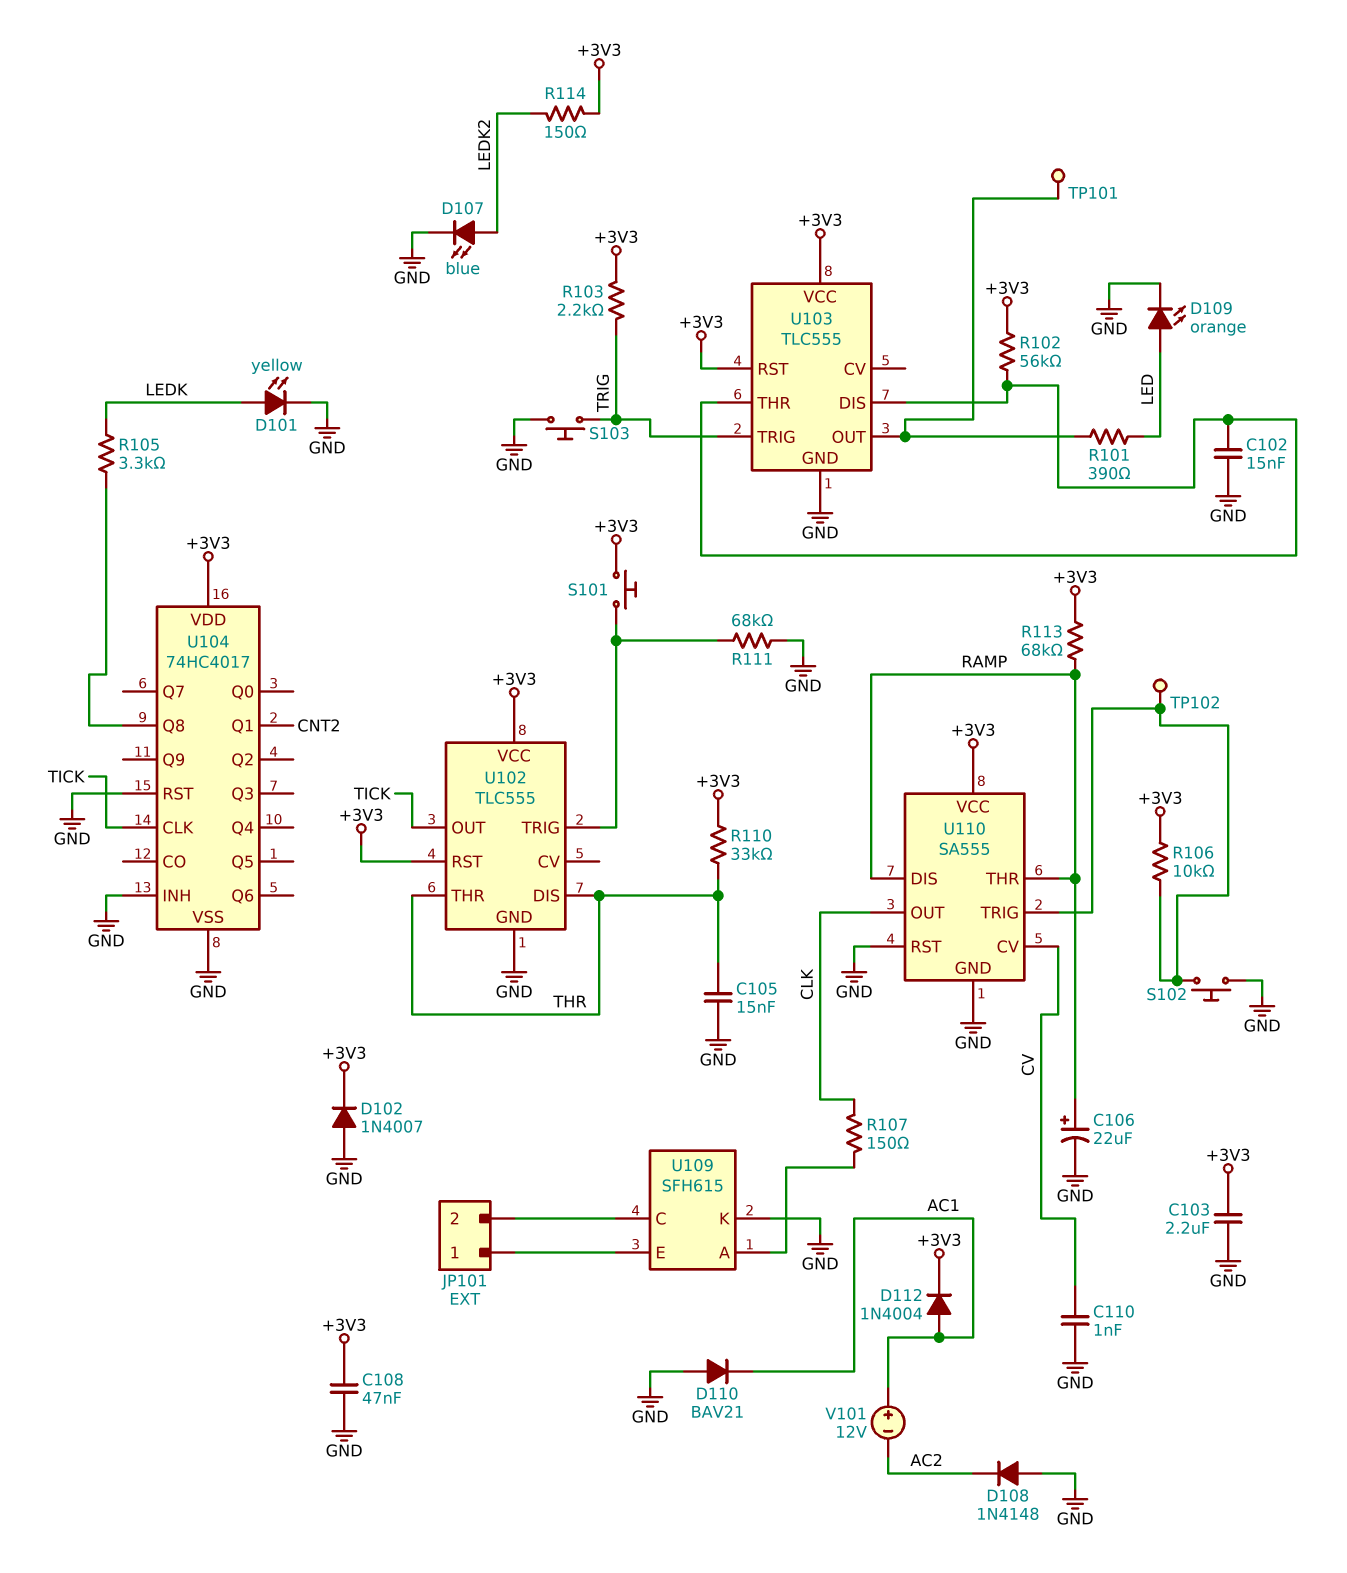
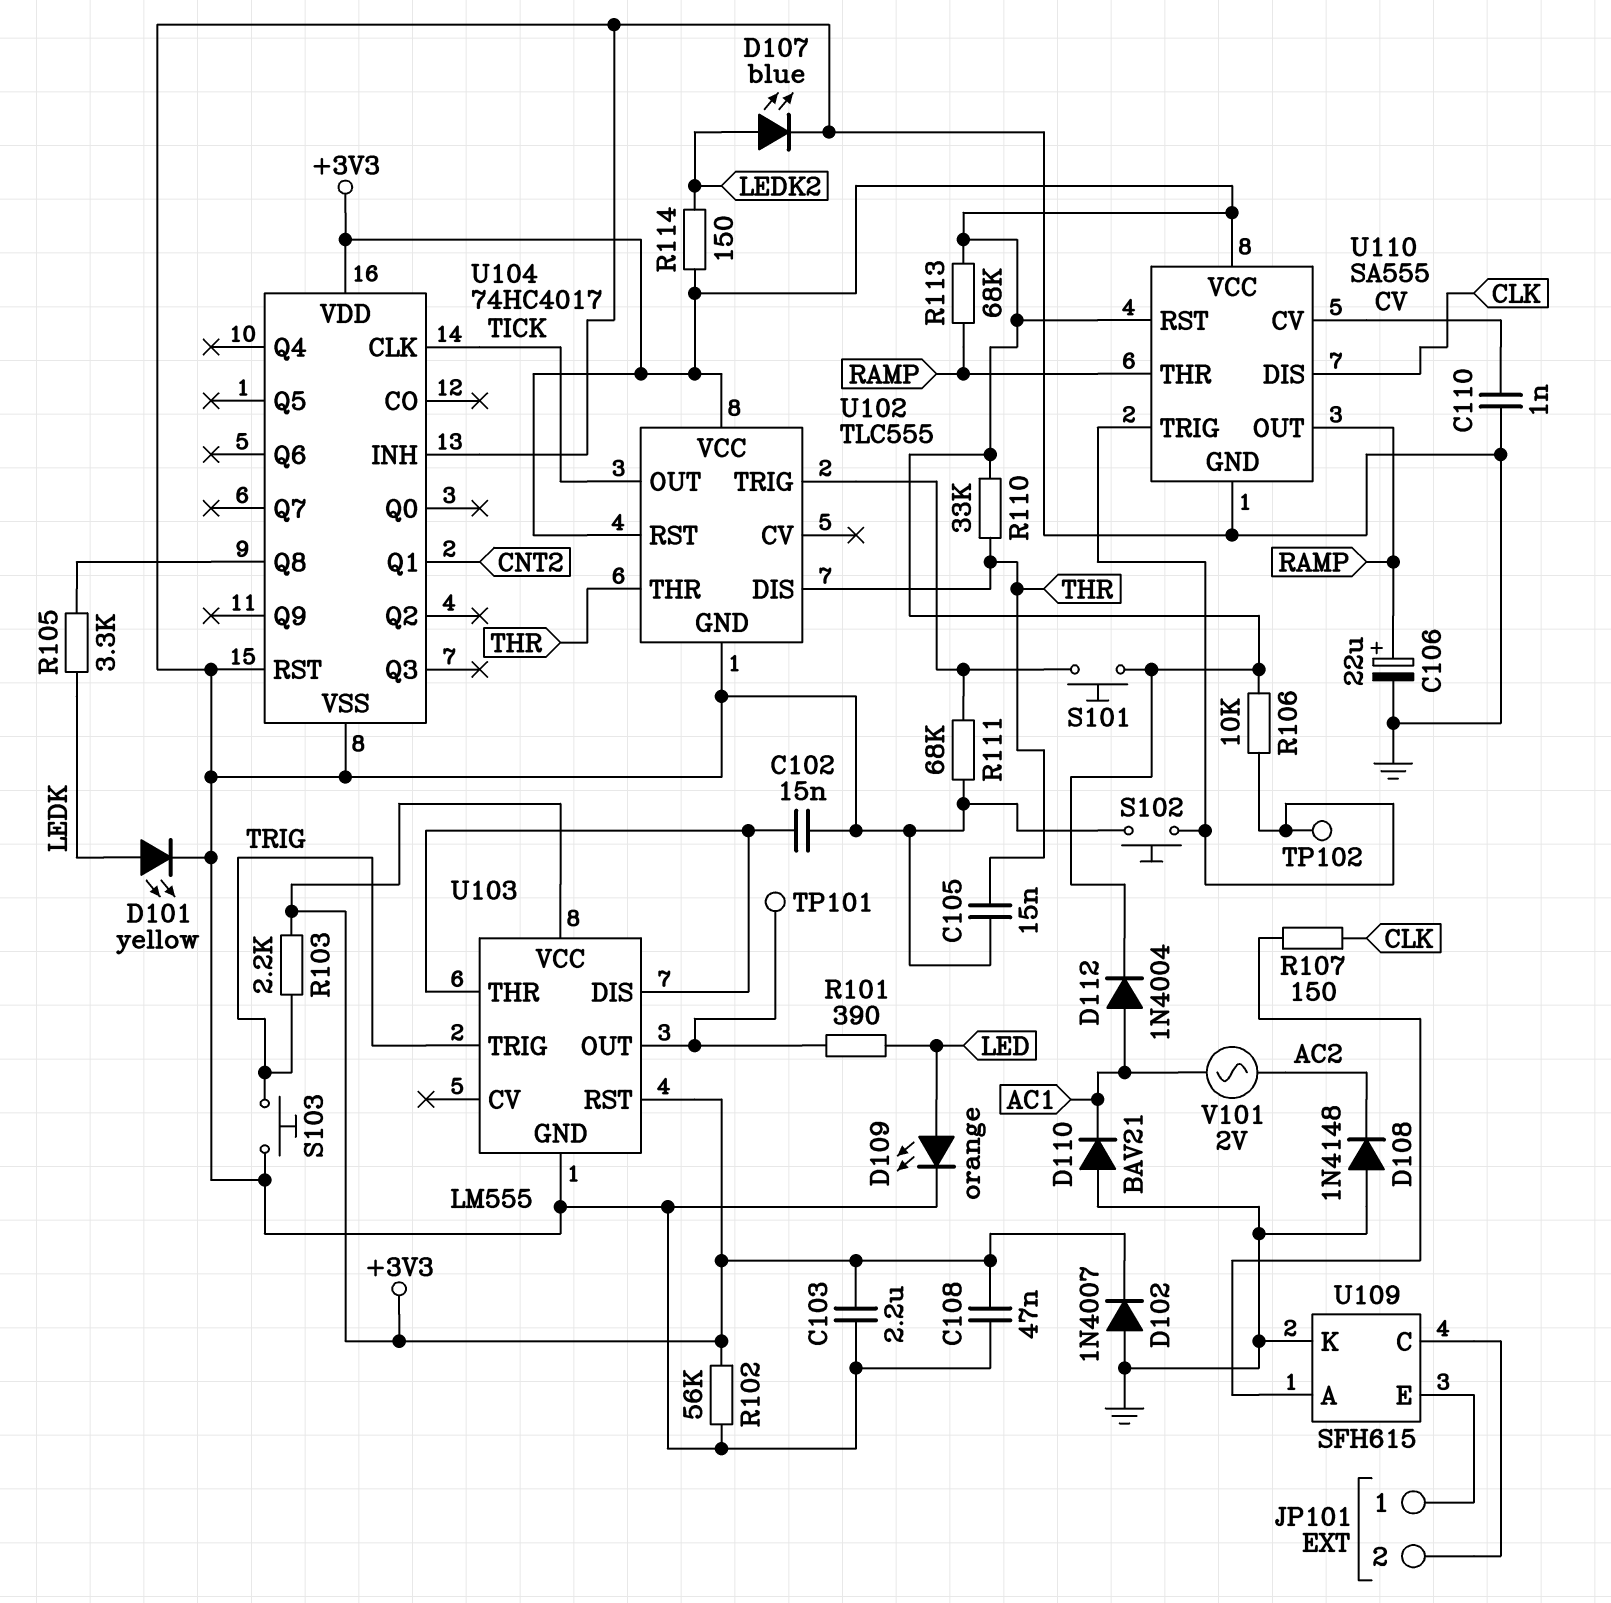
R102: 56k (+3V3, U103/DIS) -> 56k (+3V3, GND)
U103: TLC555 -> LM555
U110 pin DIS: RAMP -> CLK
U110 pin OUT: CLK -> RAMP
U110 pin RST: GND -> +3V3
V101: 12V (plus AC1, minus AC2) -> AC 2V (AC1, AC2)

